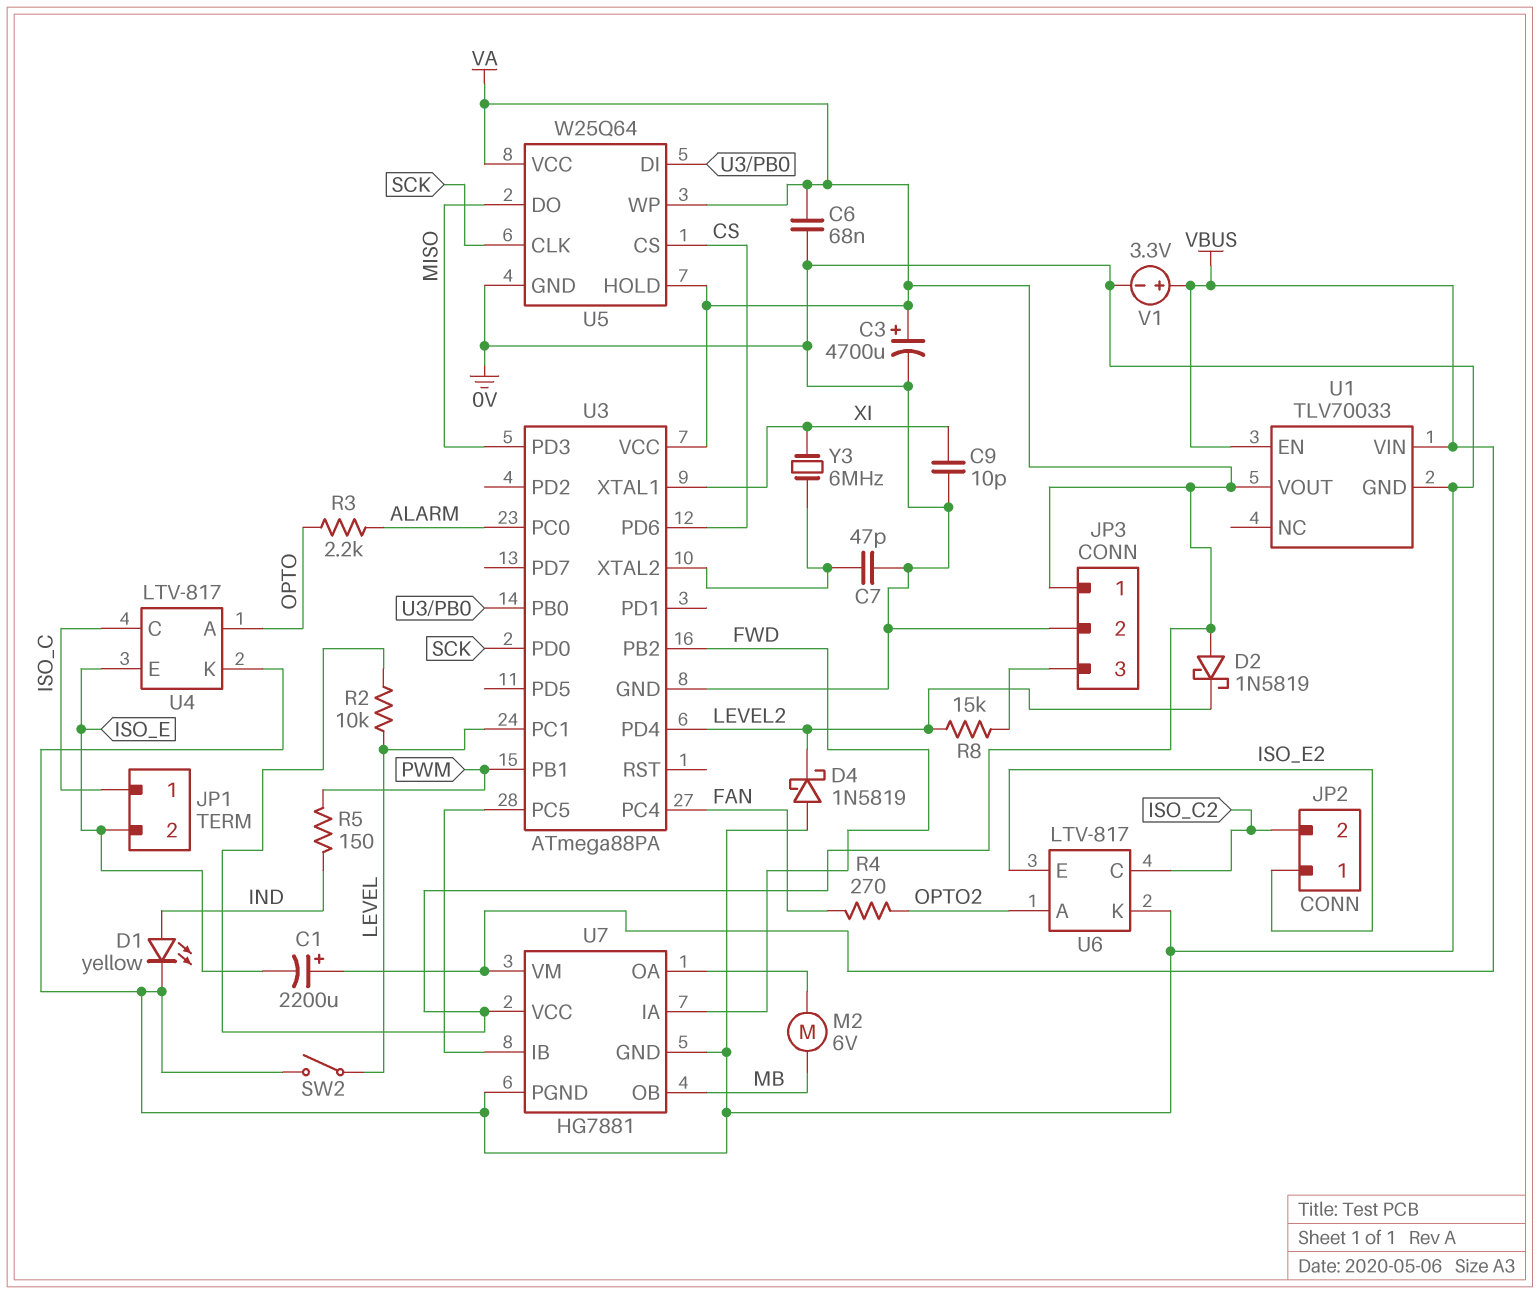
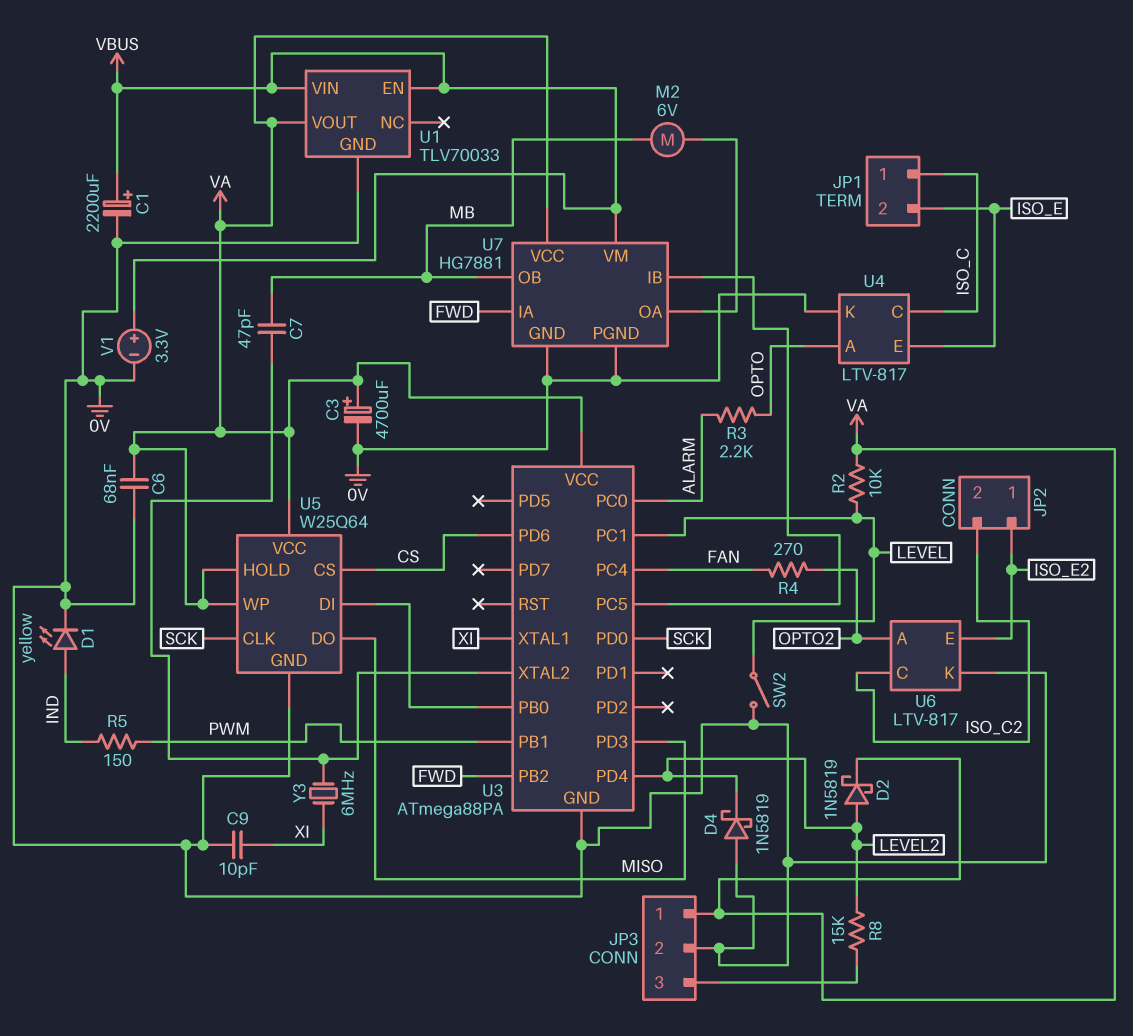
C1: 2200uF (plus VBUS, minus ISO_E) -> 2200uF (plus VBUS, minus 0V)
C7: 47pF (0V, U3/XTAL2) -> 47pF (MB, U3/XTAL2)
D2: schottky 1N5819 (A VA, K LEVEL2) -> schottky 1N5819 (A LEVEL2, K VA)

